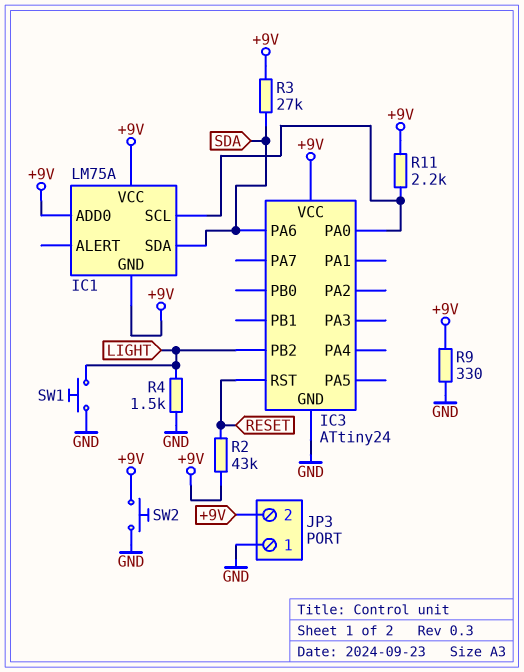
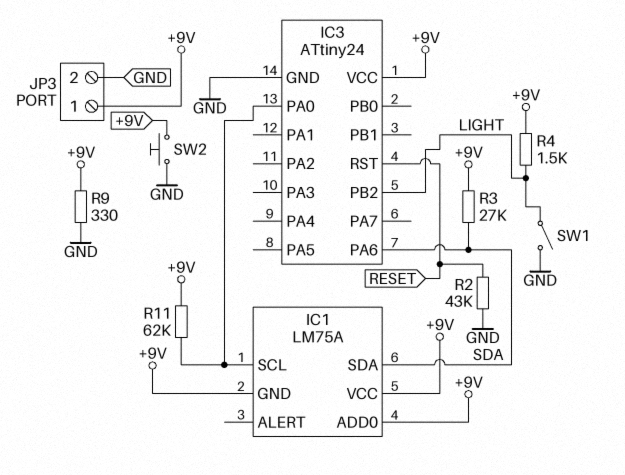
JP3 pin 1: GND -> +9V
JP3 pin 2: +9V -> GND
R2: 43k (+9V, RESET) -> 43k (GND, RESET)
R4: 1.5k (GND, LIGHT) -> 1.5k (+9V, LIGHT)
R11: 2.2k (+9V, IC1/SCL) -> 62k (+9V, IC1/SCL)
SW1: button (GND, LIGHT) -> switch (GND, LIGHT)

